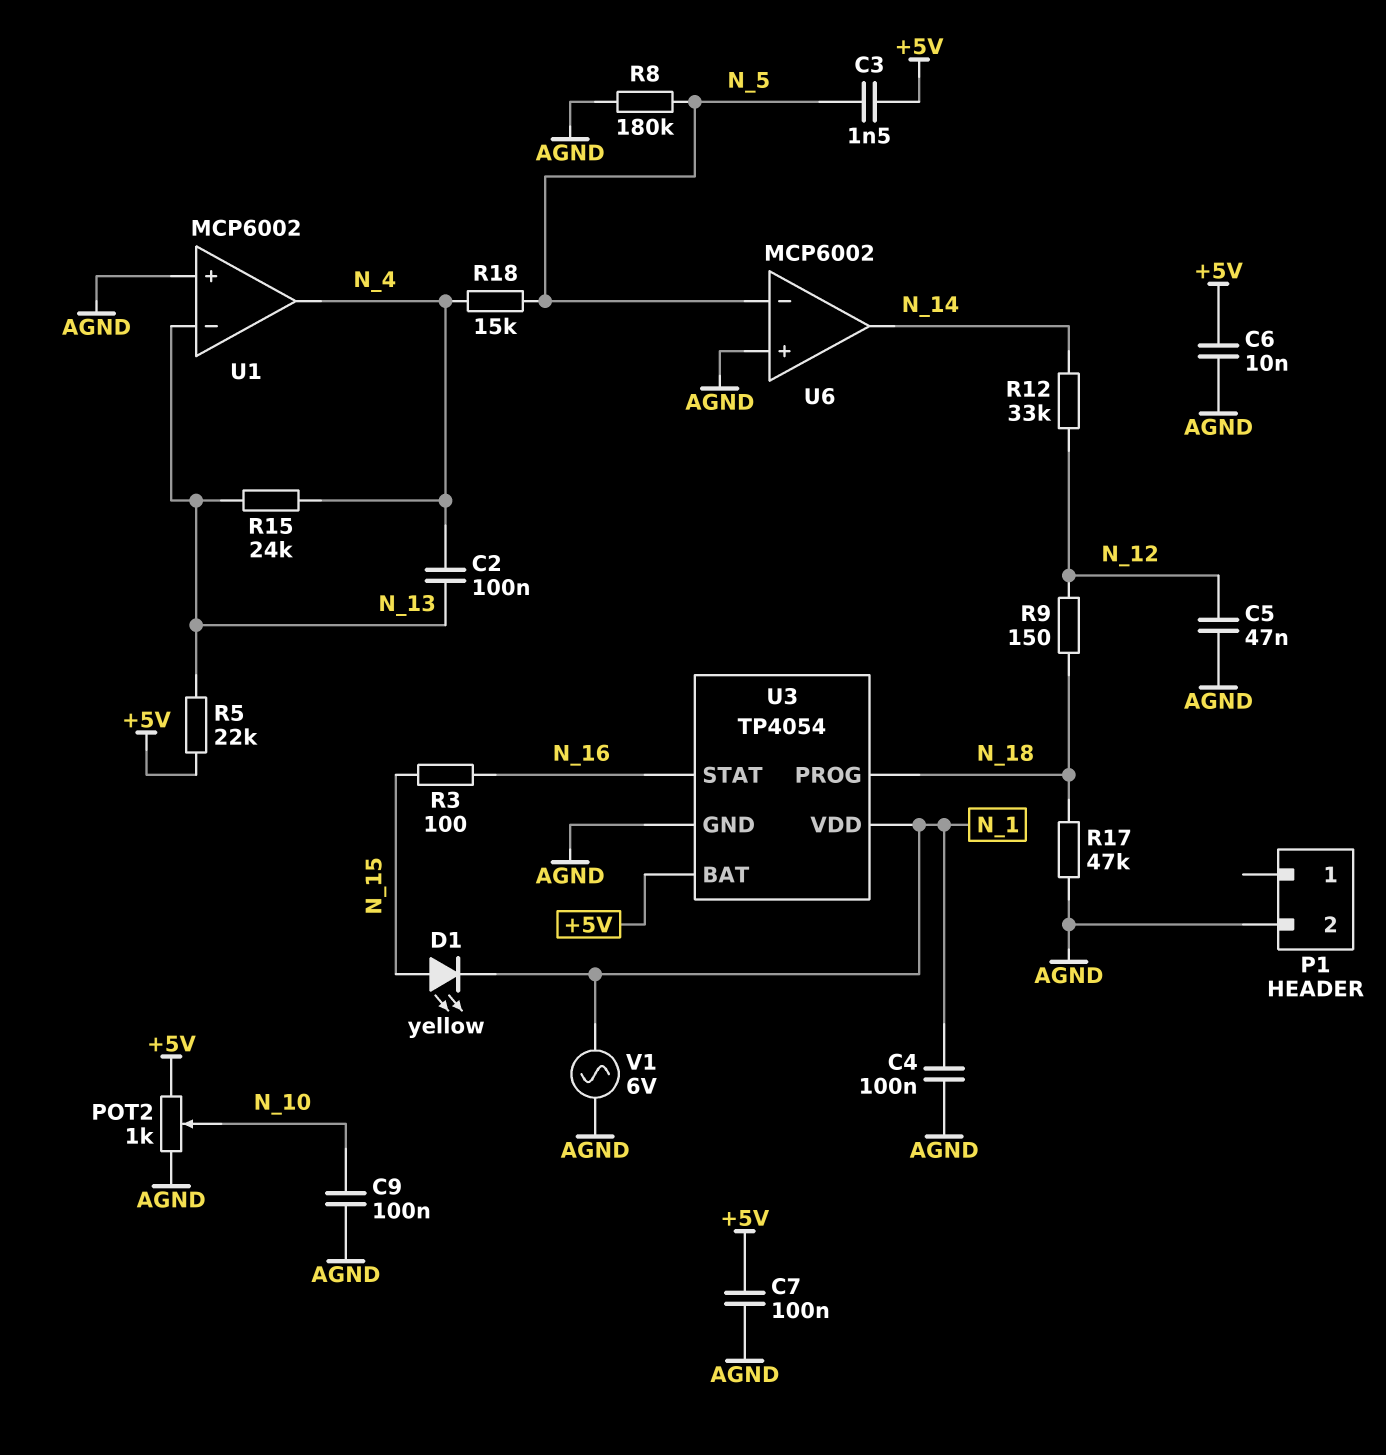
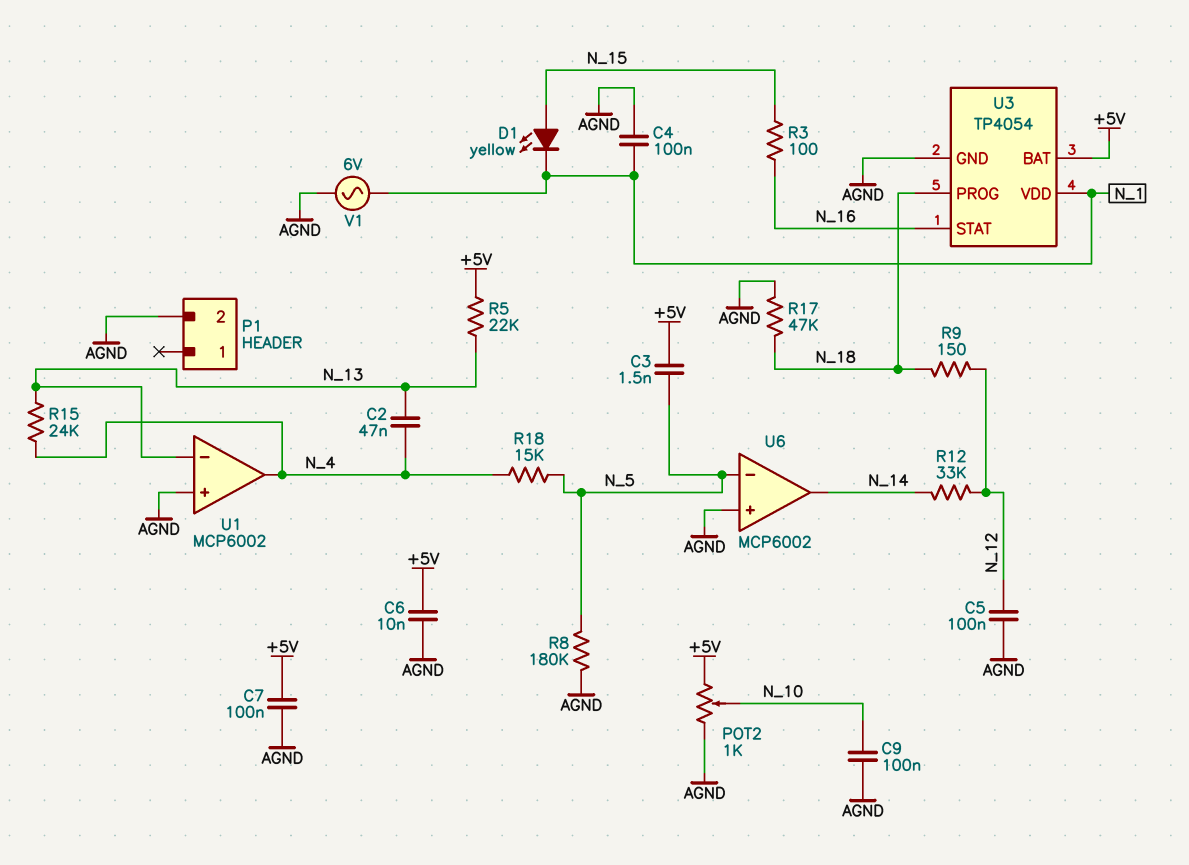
C2: 100nF (N_4, N_13) -> 47nF (N_4, N_13)
C5: 47nF (AGND, N_12) -> 100nF (AGND, N_12)

